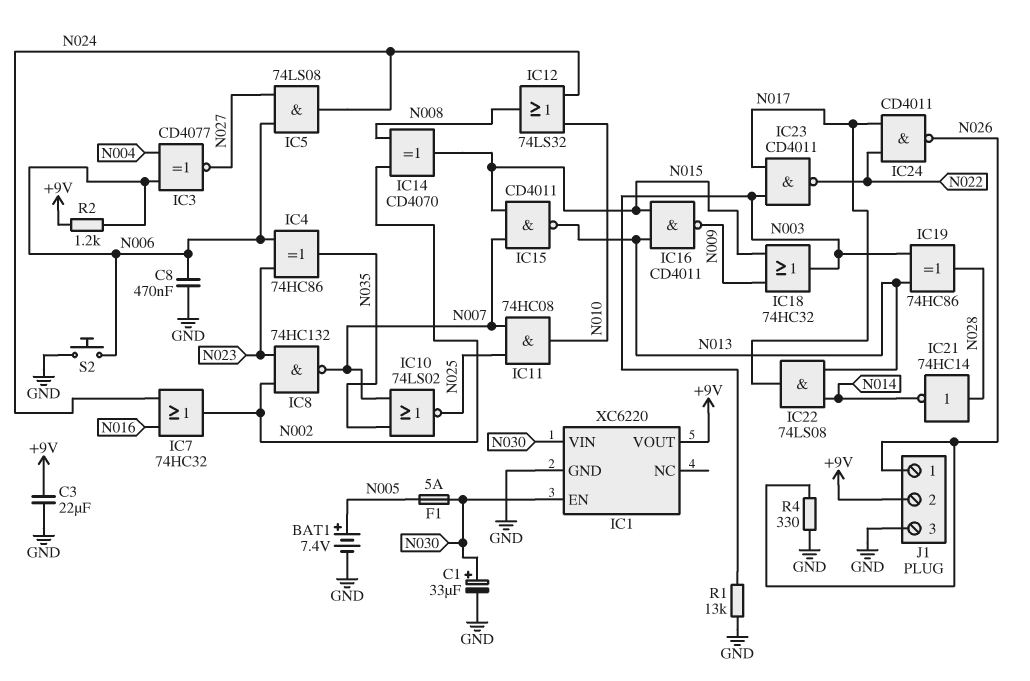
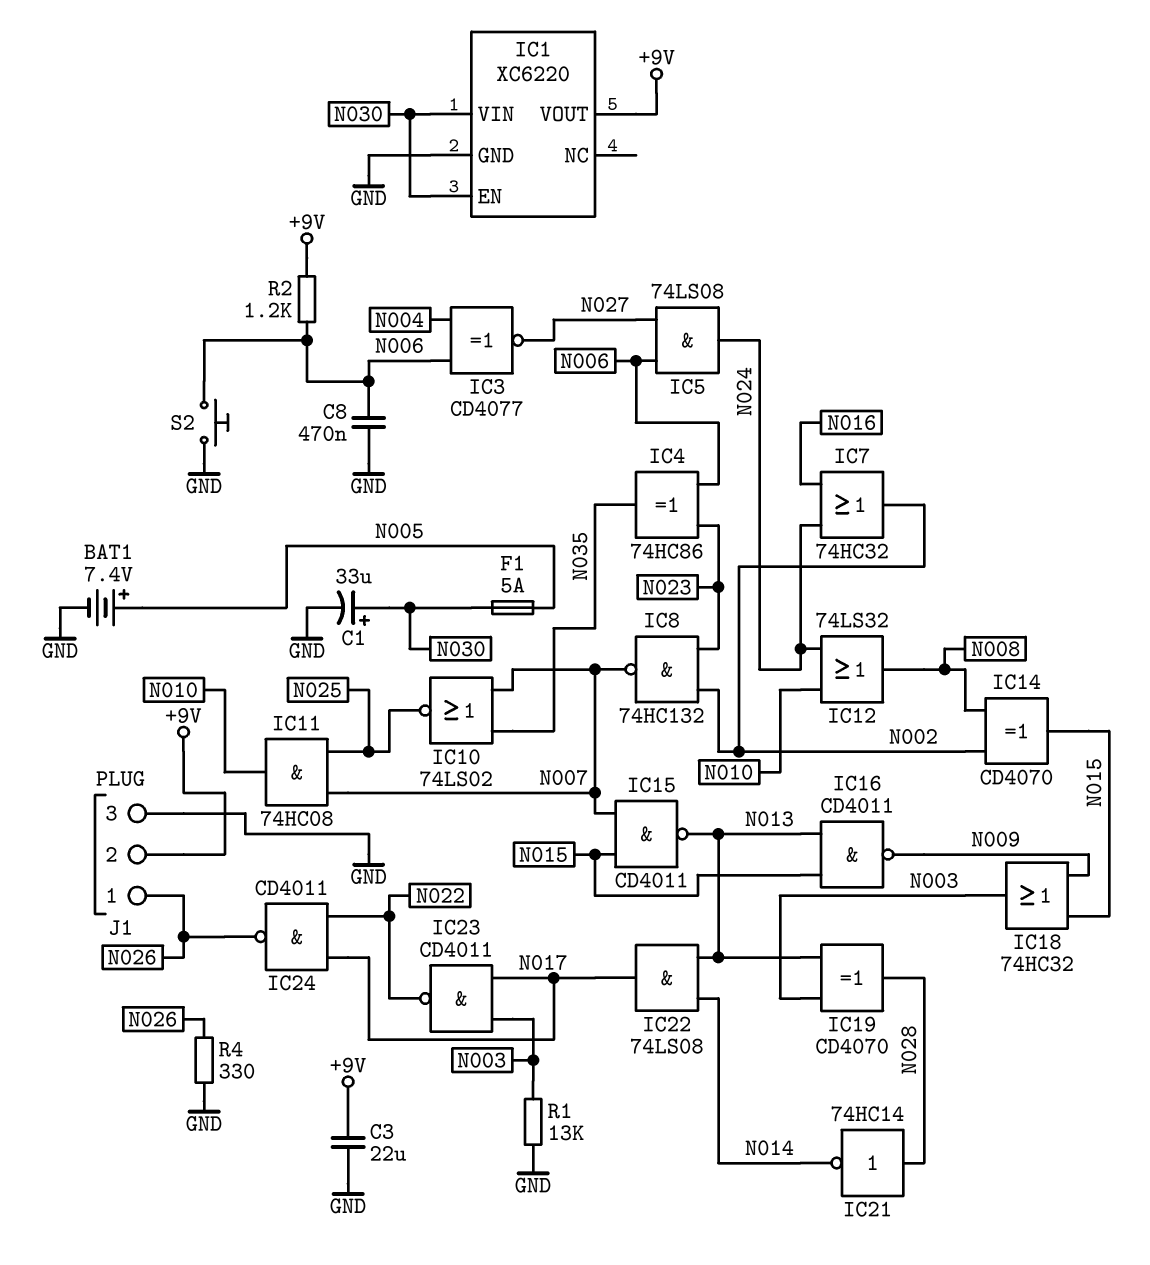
IC19: XOR 74HC86 (in N003, in N013, out N028) -> XOR CD4070 (in N003, in N013, out N028)

